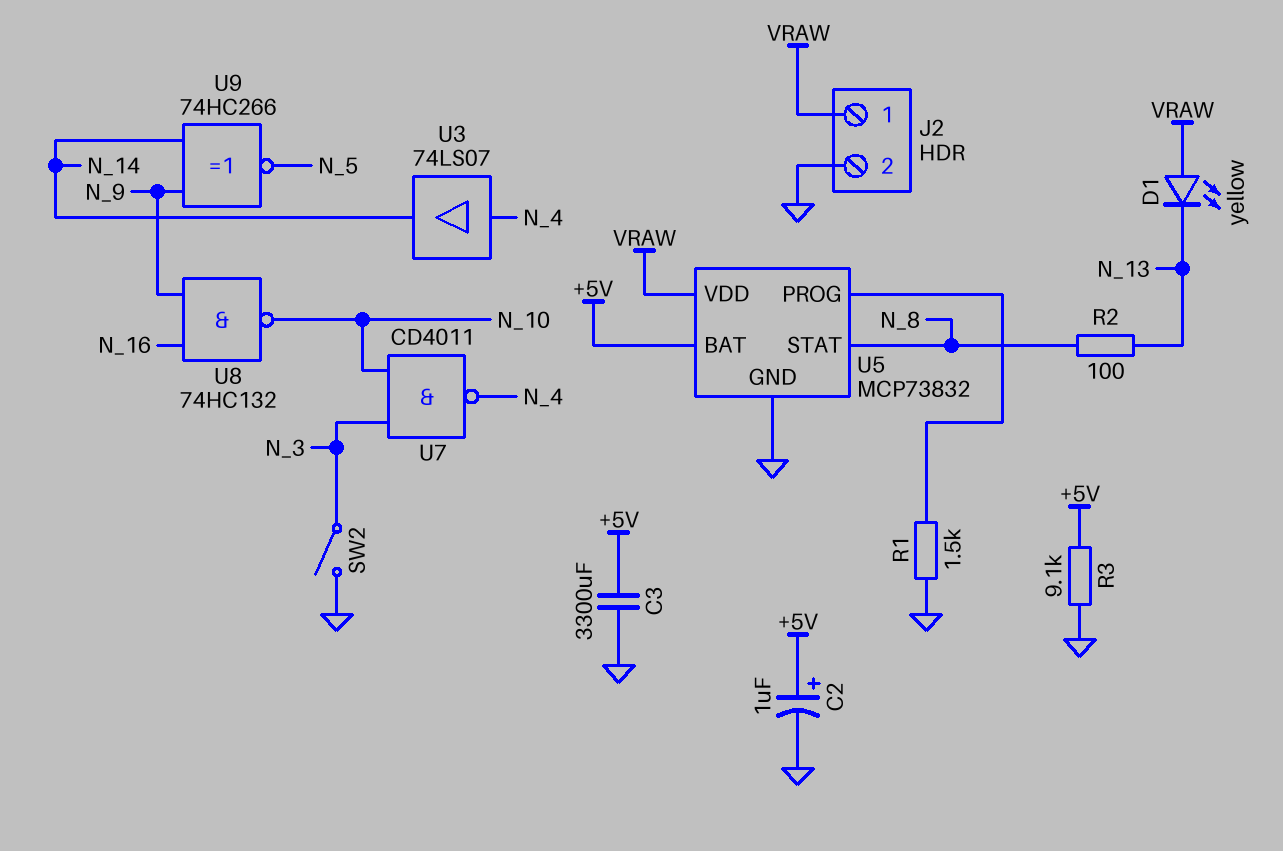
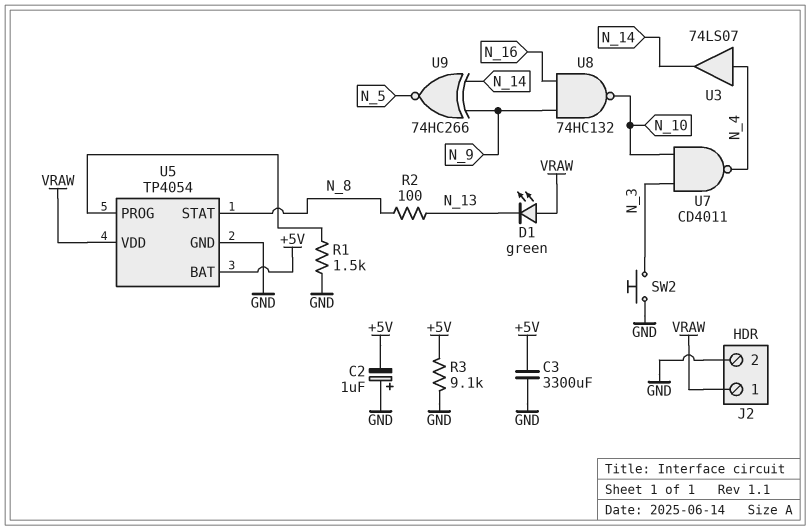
C2: 1uF (plus +5V, minus GND) -> 1uF (plus GND, minus +5V)
D1: LED yellow (A VRAW, K N_13) -> LED green (A VRAW, K N_13)
SW2: switch (GND, N_3) -> button (GND, N_3)
U5: MCP73832 -> TP4054

